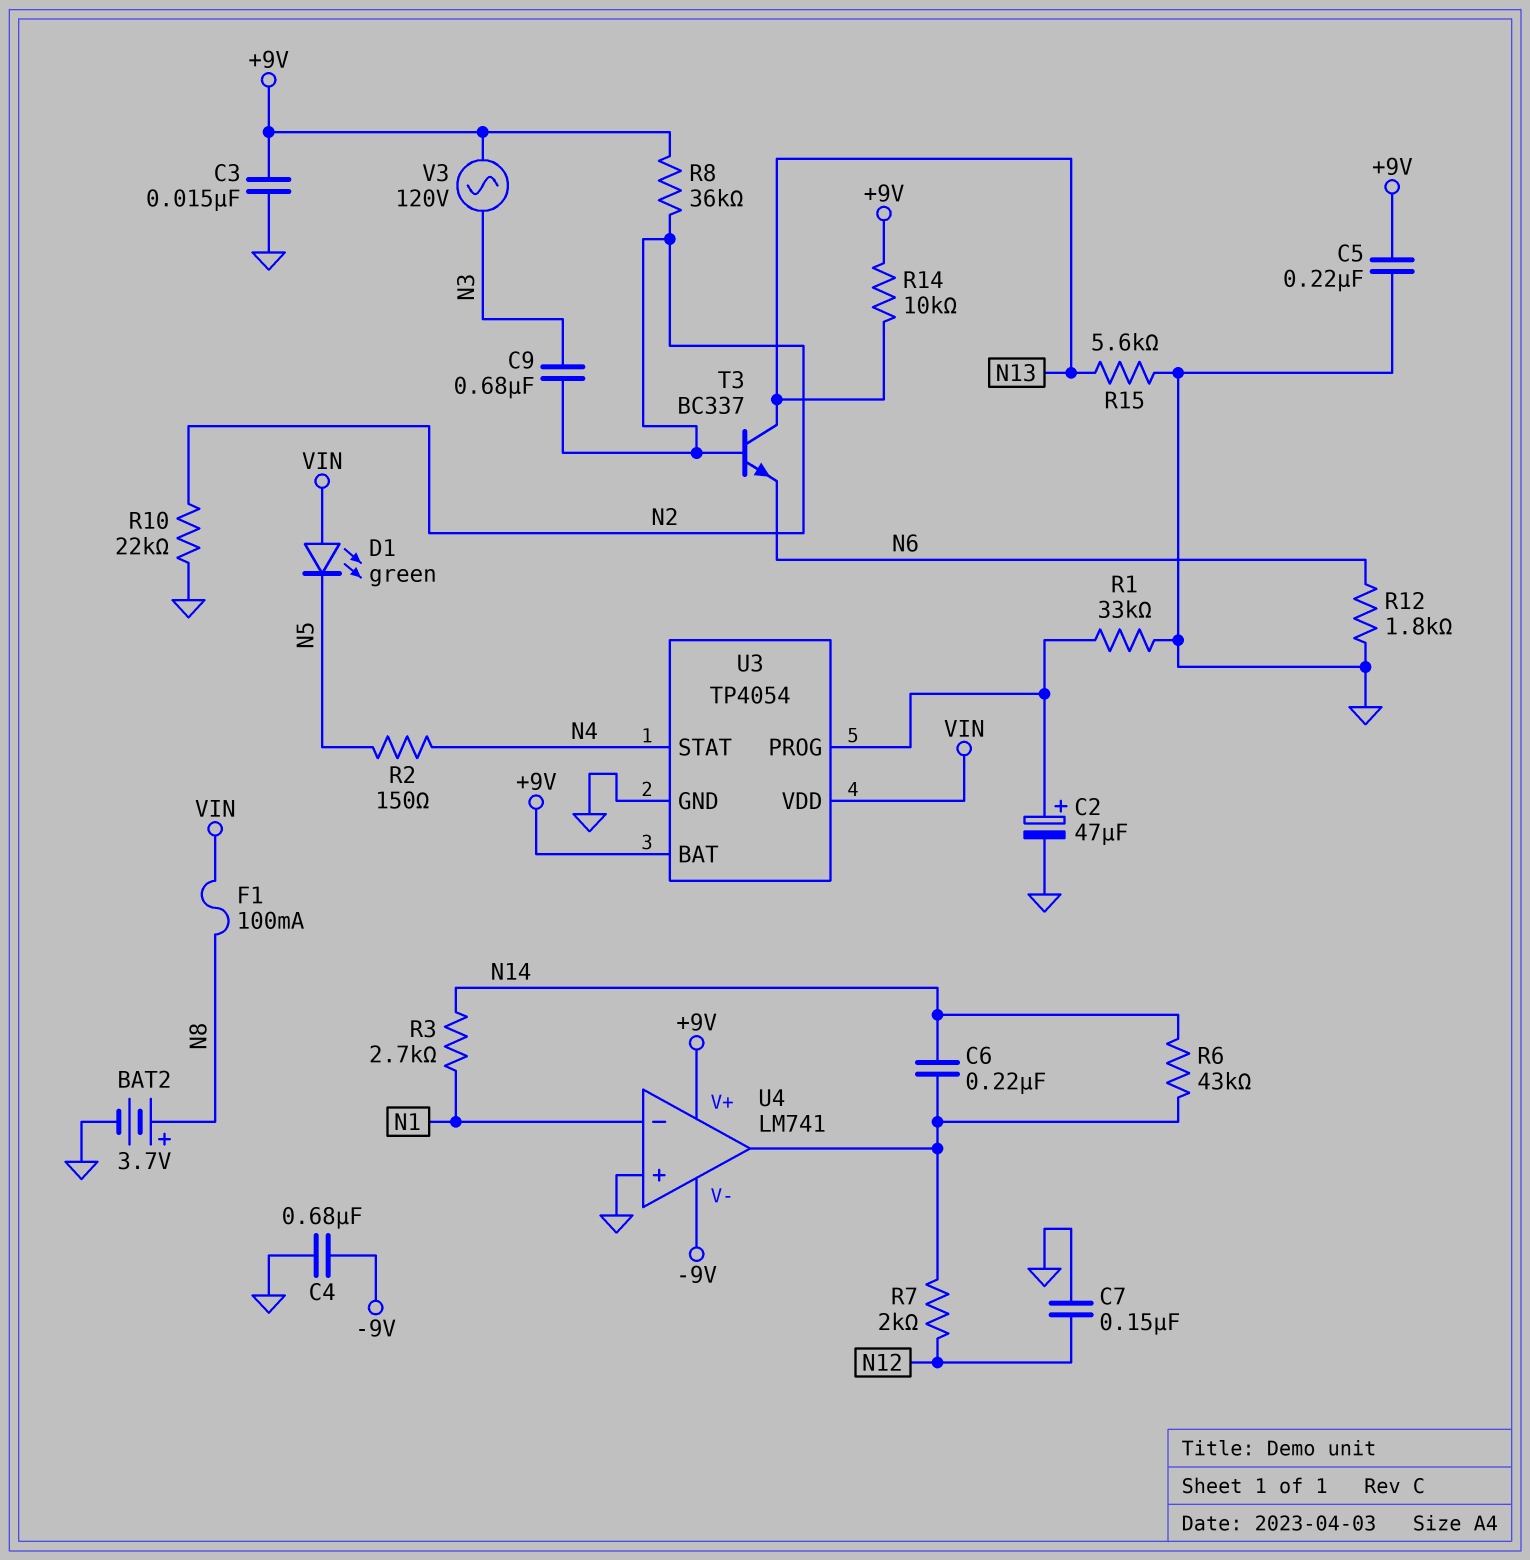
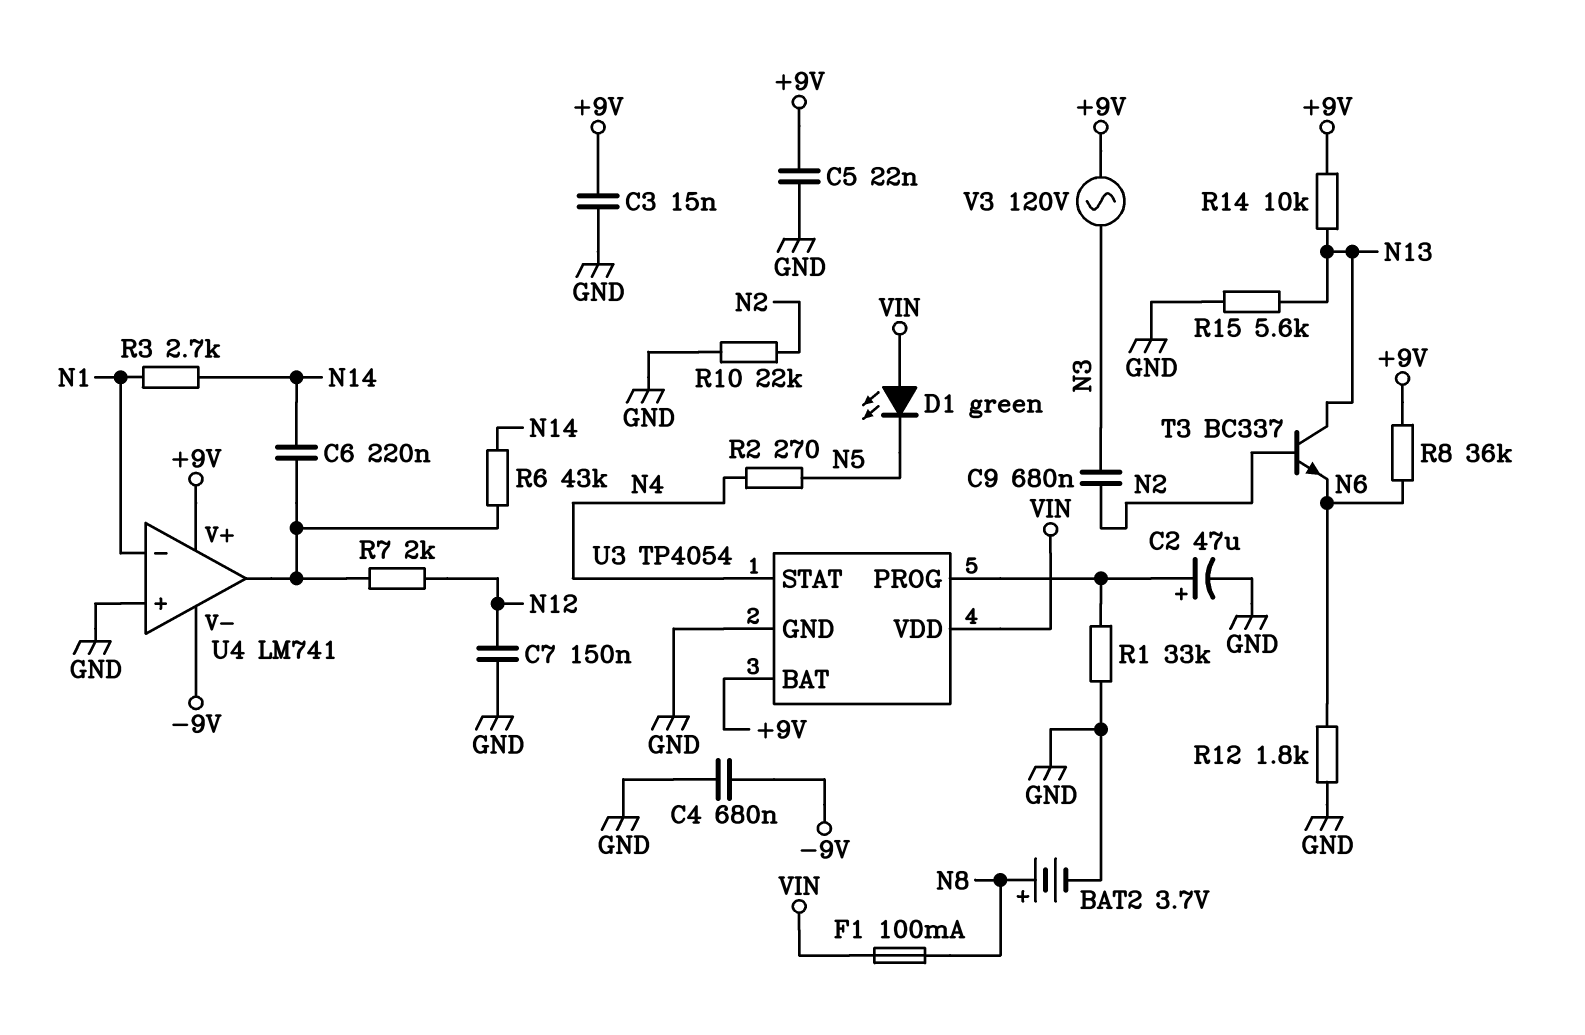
C5: 220nF (+9V, GND) -> 22nF (+9V, GND)
R2: 150 (N4, N5) -> 270 (N4, N5)
R8: 36k (+9V, N2) -> 36k (+9V, N6)

